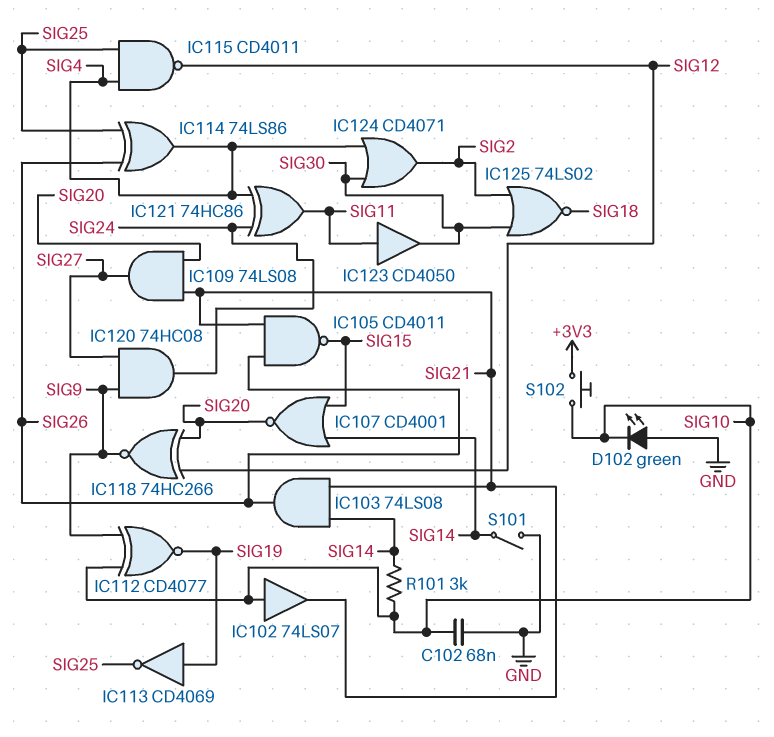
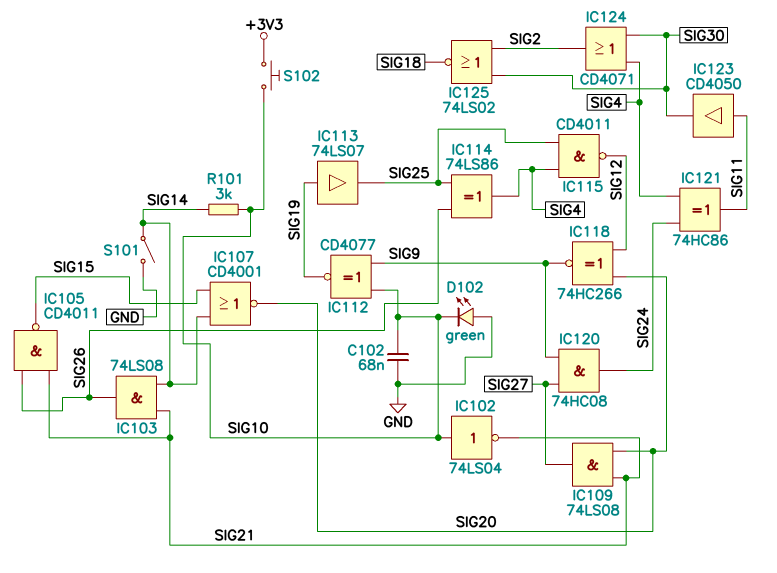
IC102: buffer 74LS07 (in SIG10, out SIG21) -> NOT 74LS04 (in SIG10, out SIG21)
IC113: NOT CD4069 (in SIG19, out SIG25) -> buffer 74LS07 (in SIG19, out SIG25)

